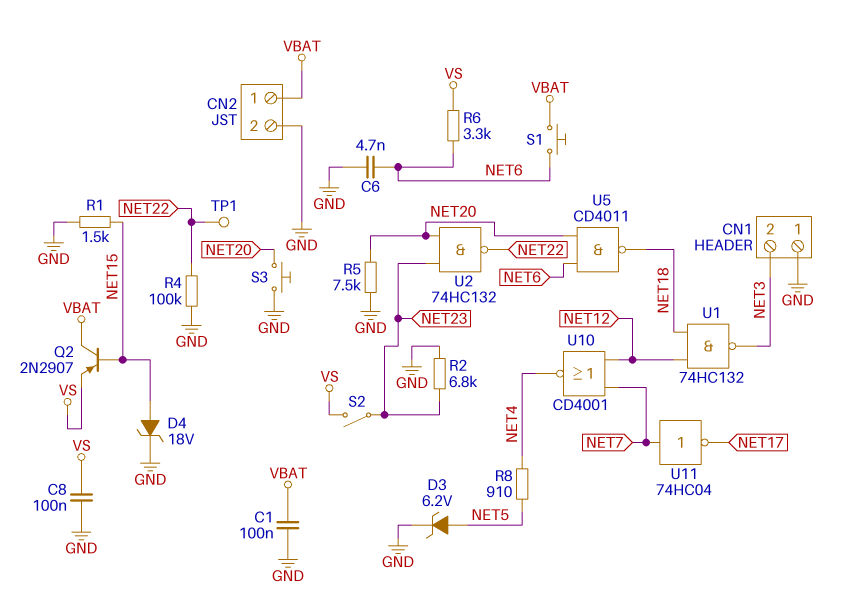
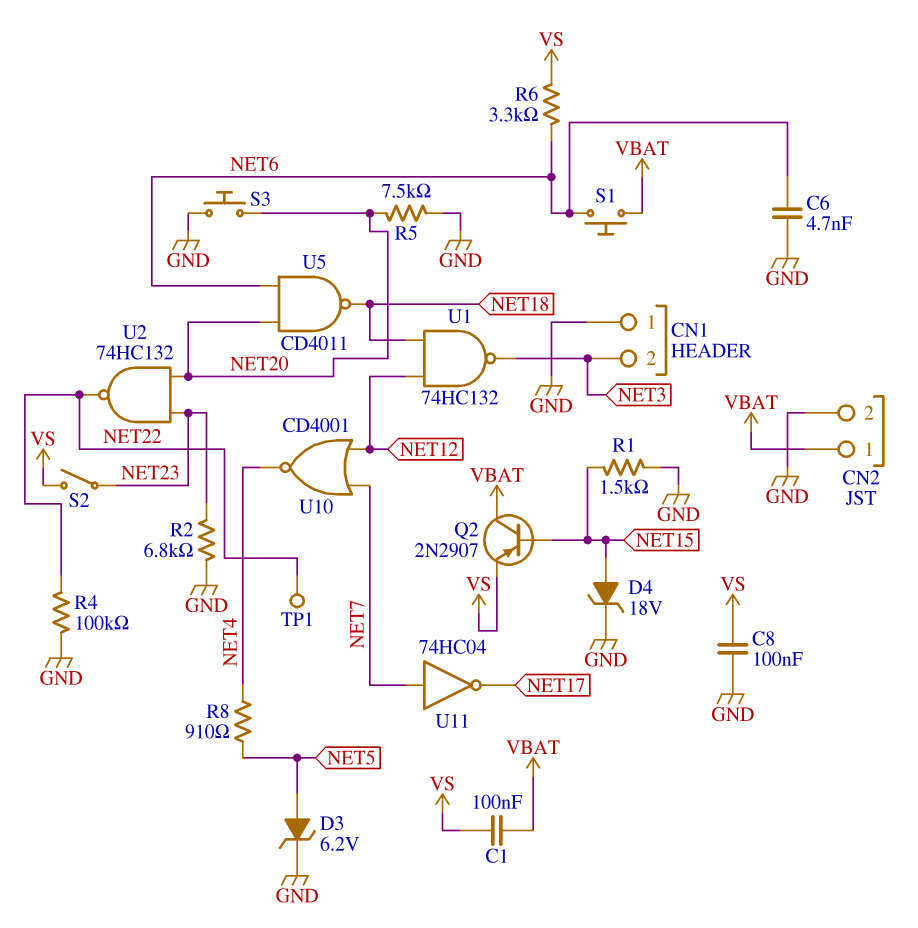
C1: 100nF (GND, VBAT) -> 100nF (VBAT, VS)

